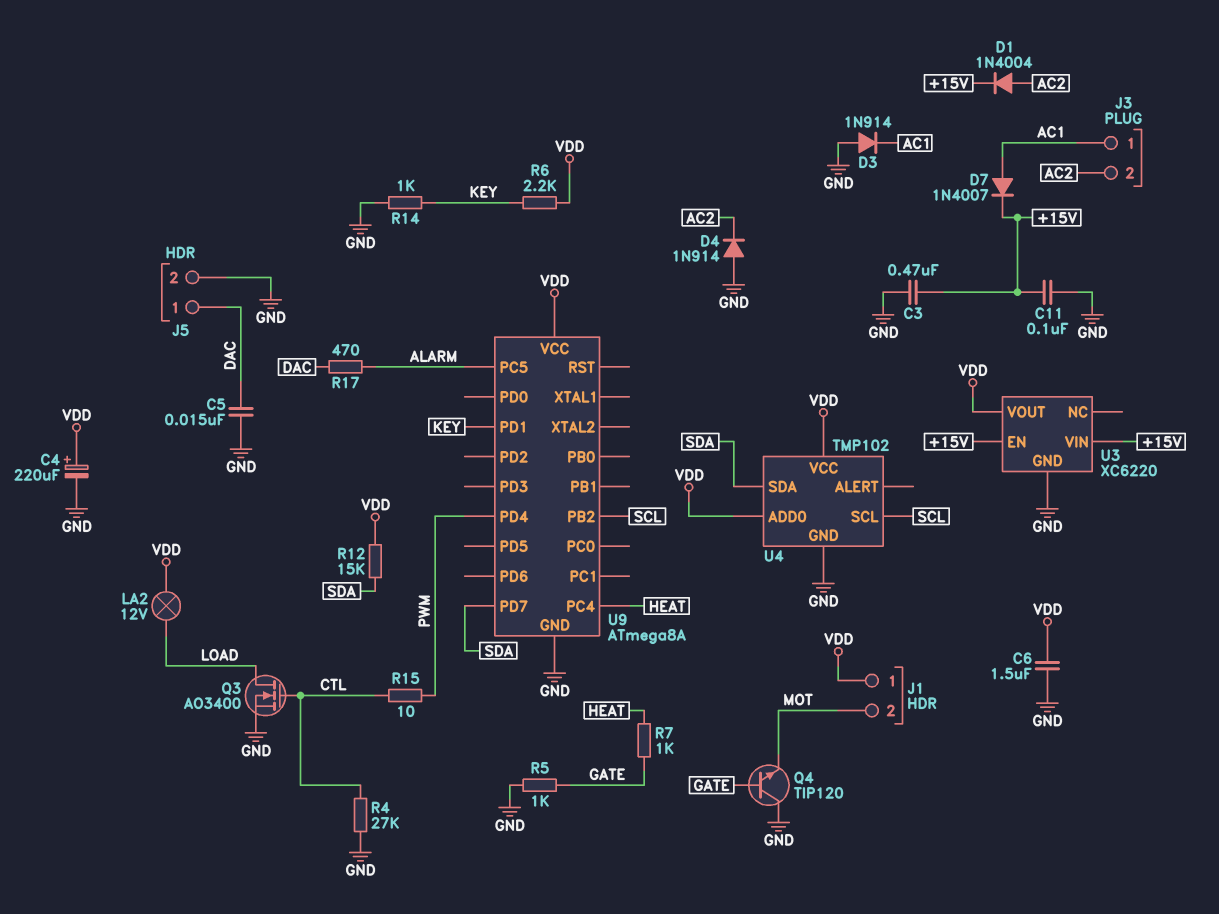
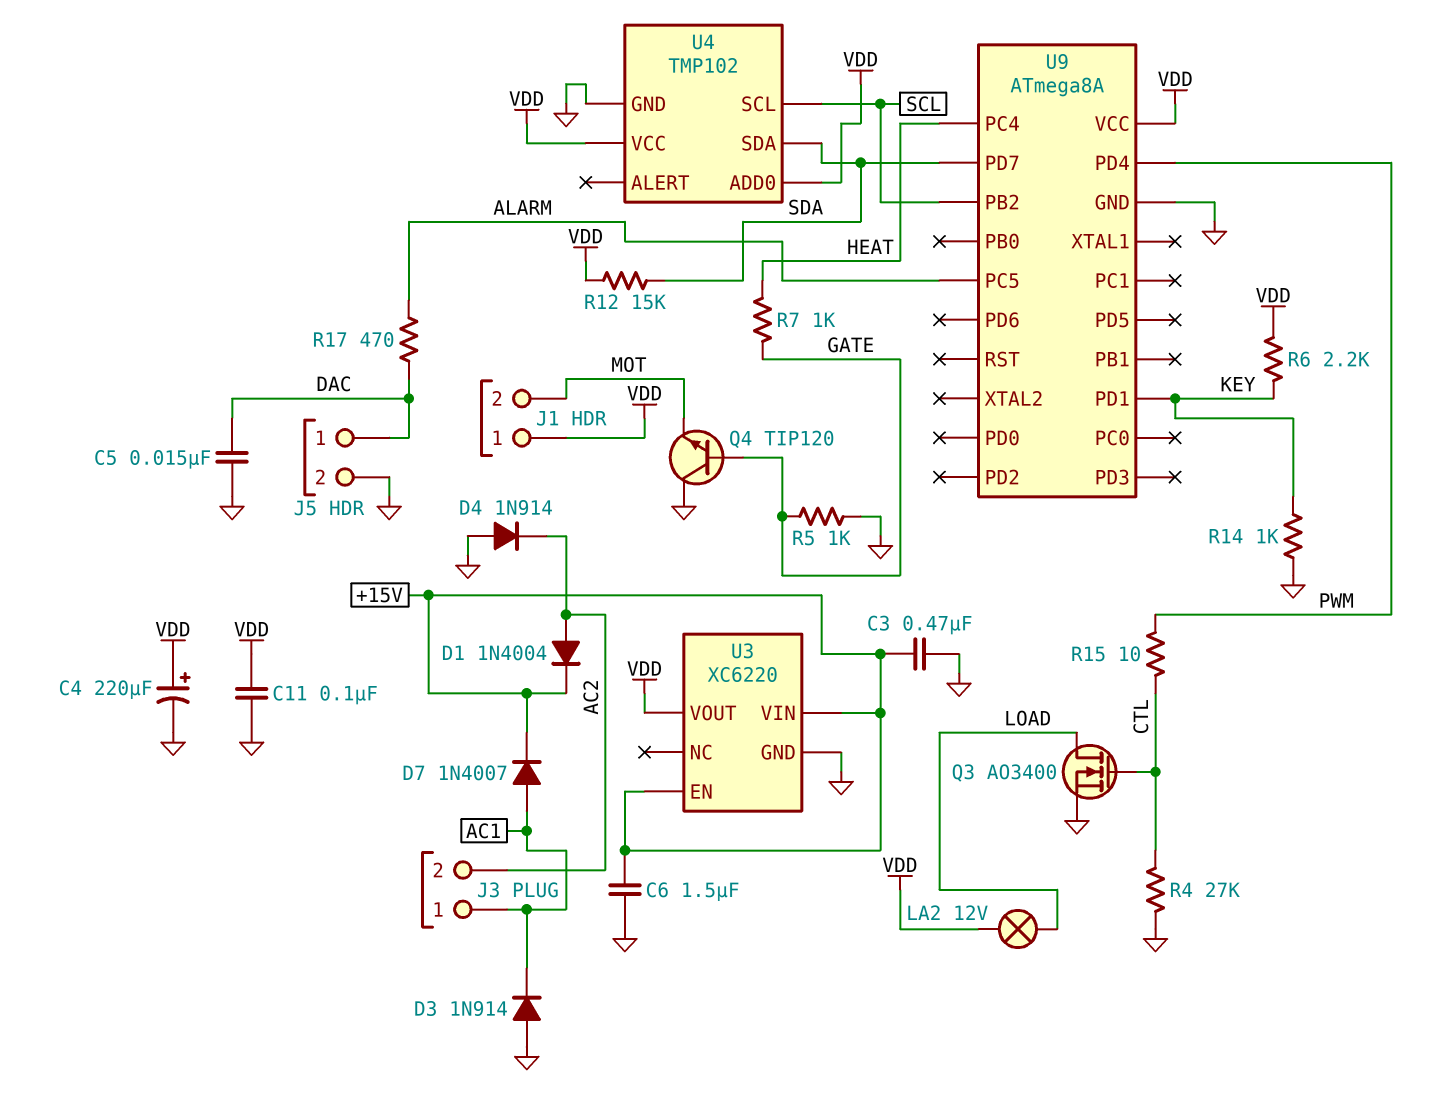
C6: 1.5uF (GND, VDD) -> 1.5uF (+15V, GND)
C11: 100nF (+15V, GND) -> 100nF (GND, VDD)

